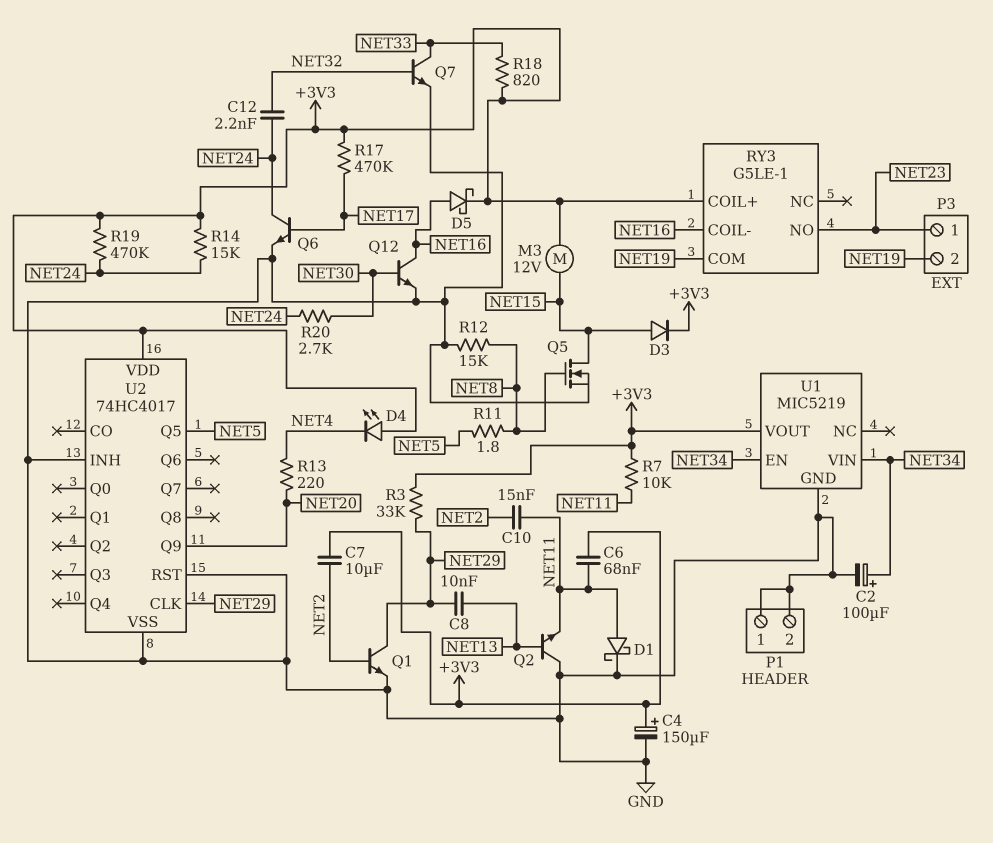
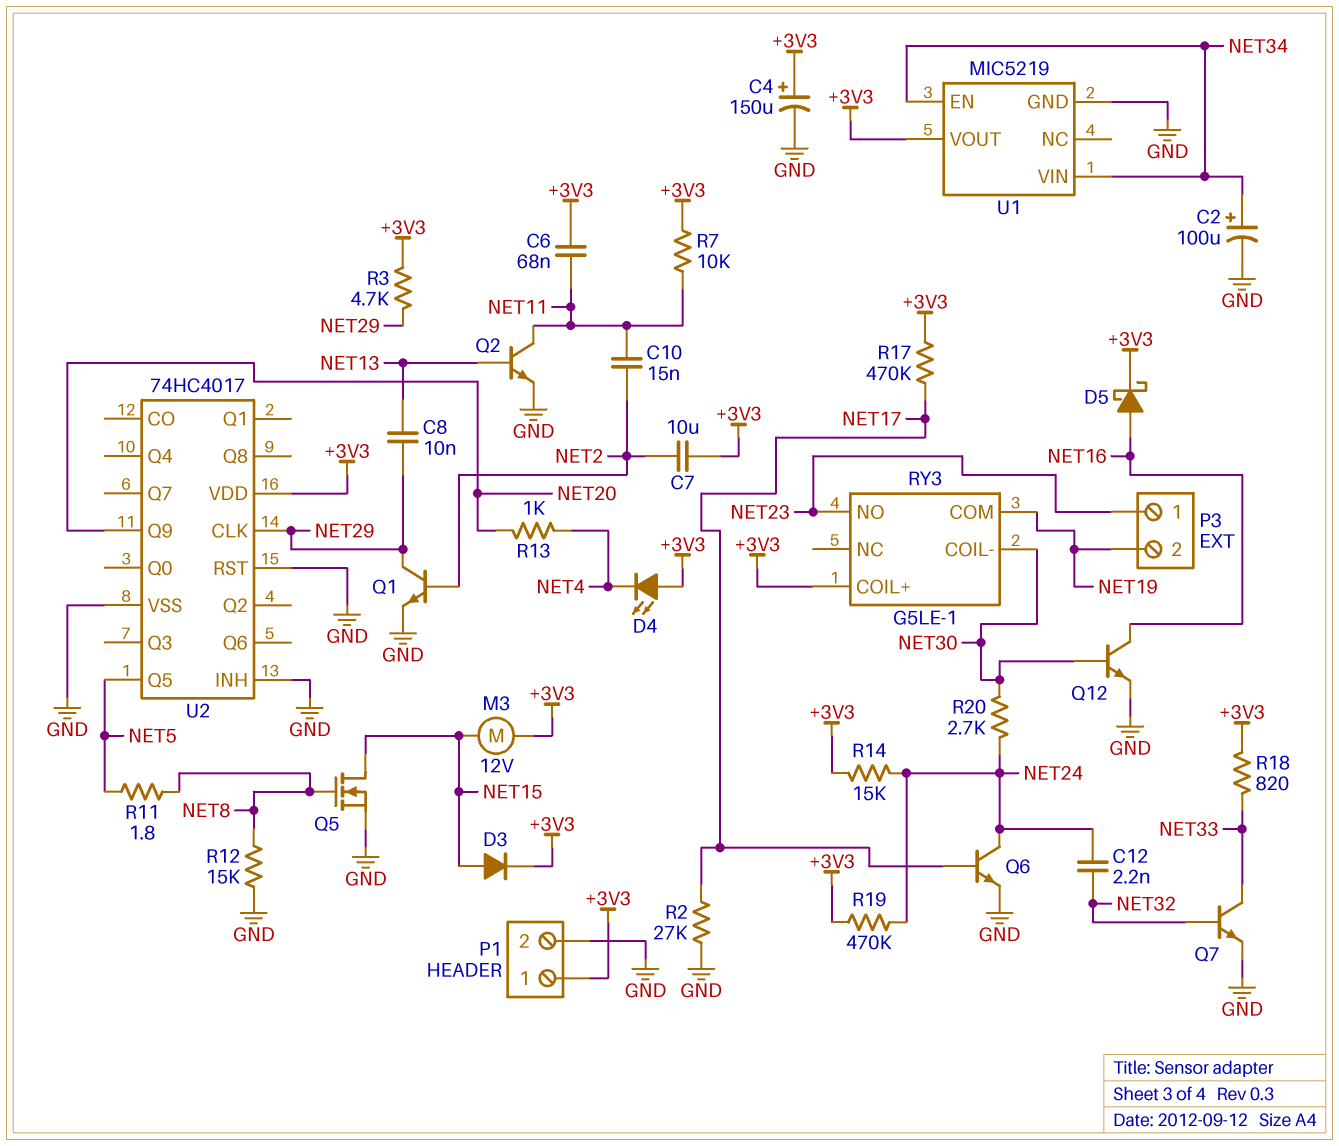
D1: schottky (A NET11, K GND) -> none
P1 pin 1: GND -> +3V3
Q2: NPN (B NET13, C GND, E NET11) -> NPN (B NET13, C NET11, E GND)
R2: none -> 27k (GND, NET17)
R3: 33k (+3V3, NET29) -> 4.7k (+3V3, NET29)
R13: 220 (NET4, NET20) -> 1k (NET4, NET20)
RY3 pin COIL-: NET16 -> NET30

